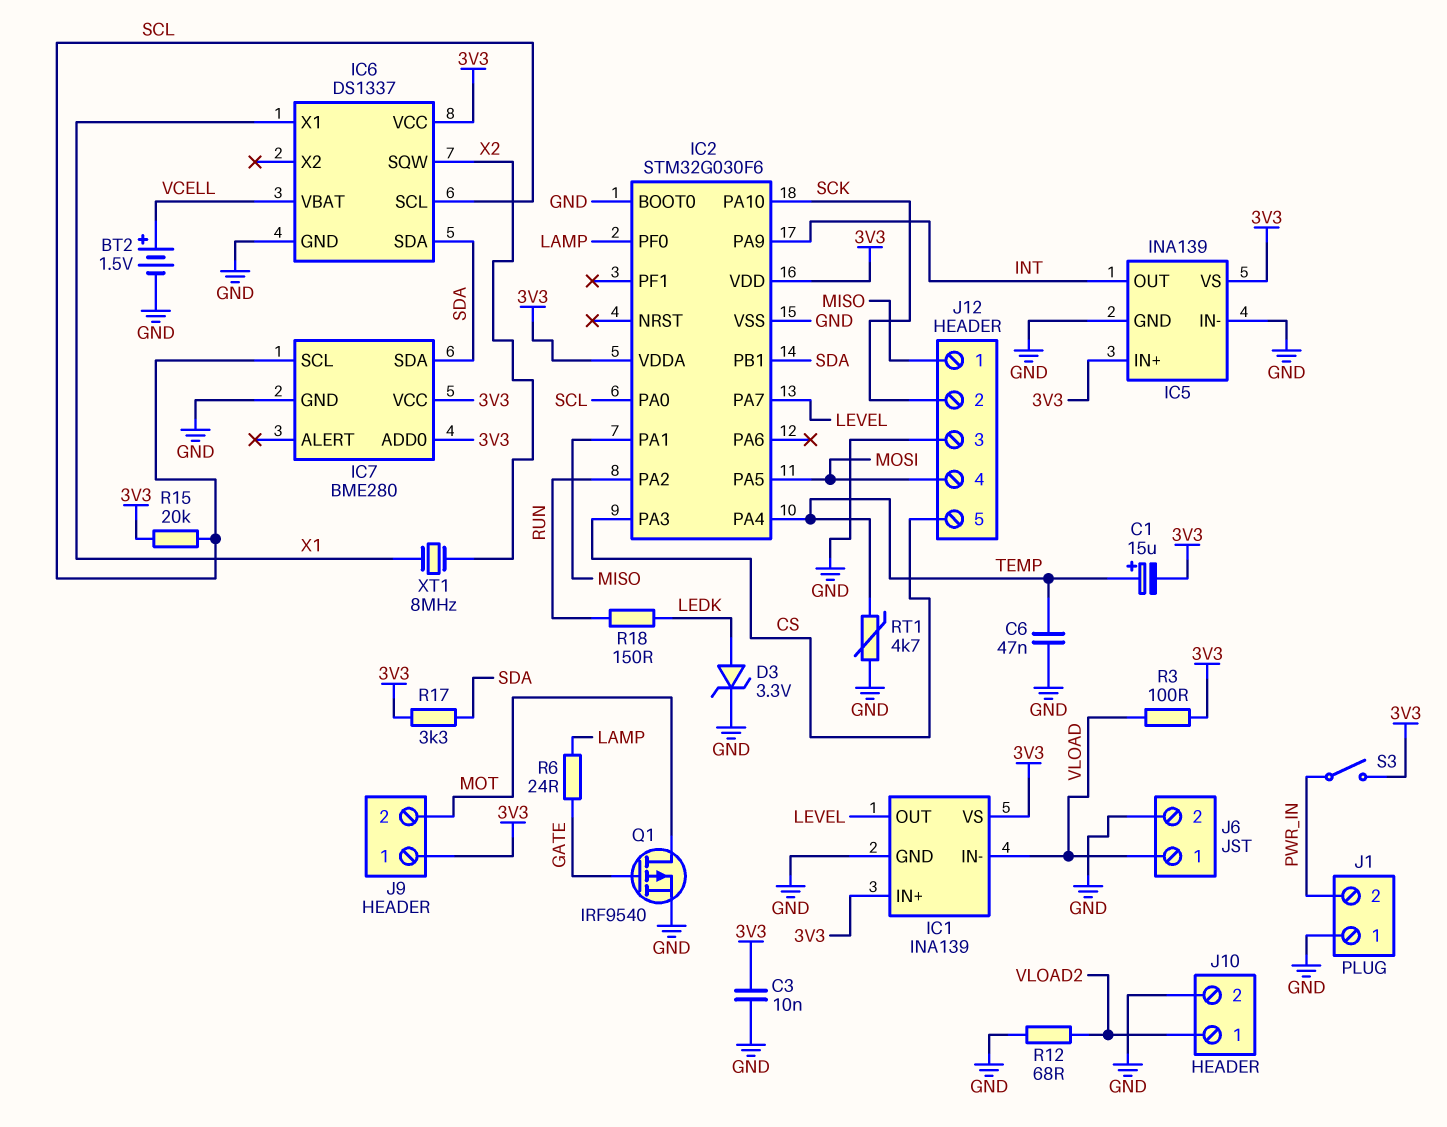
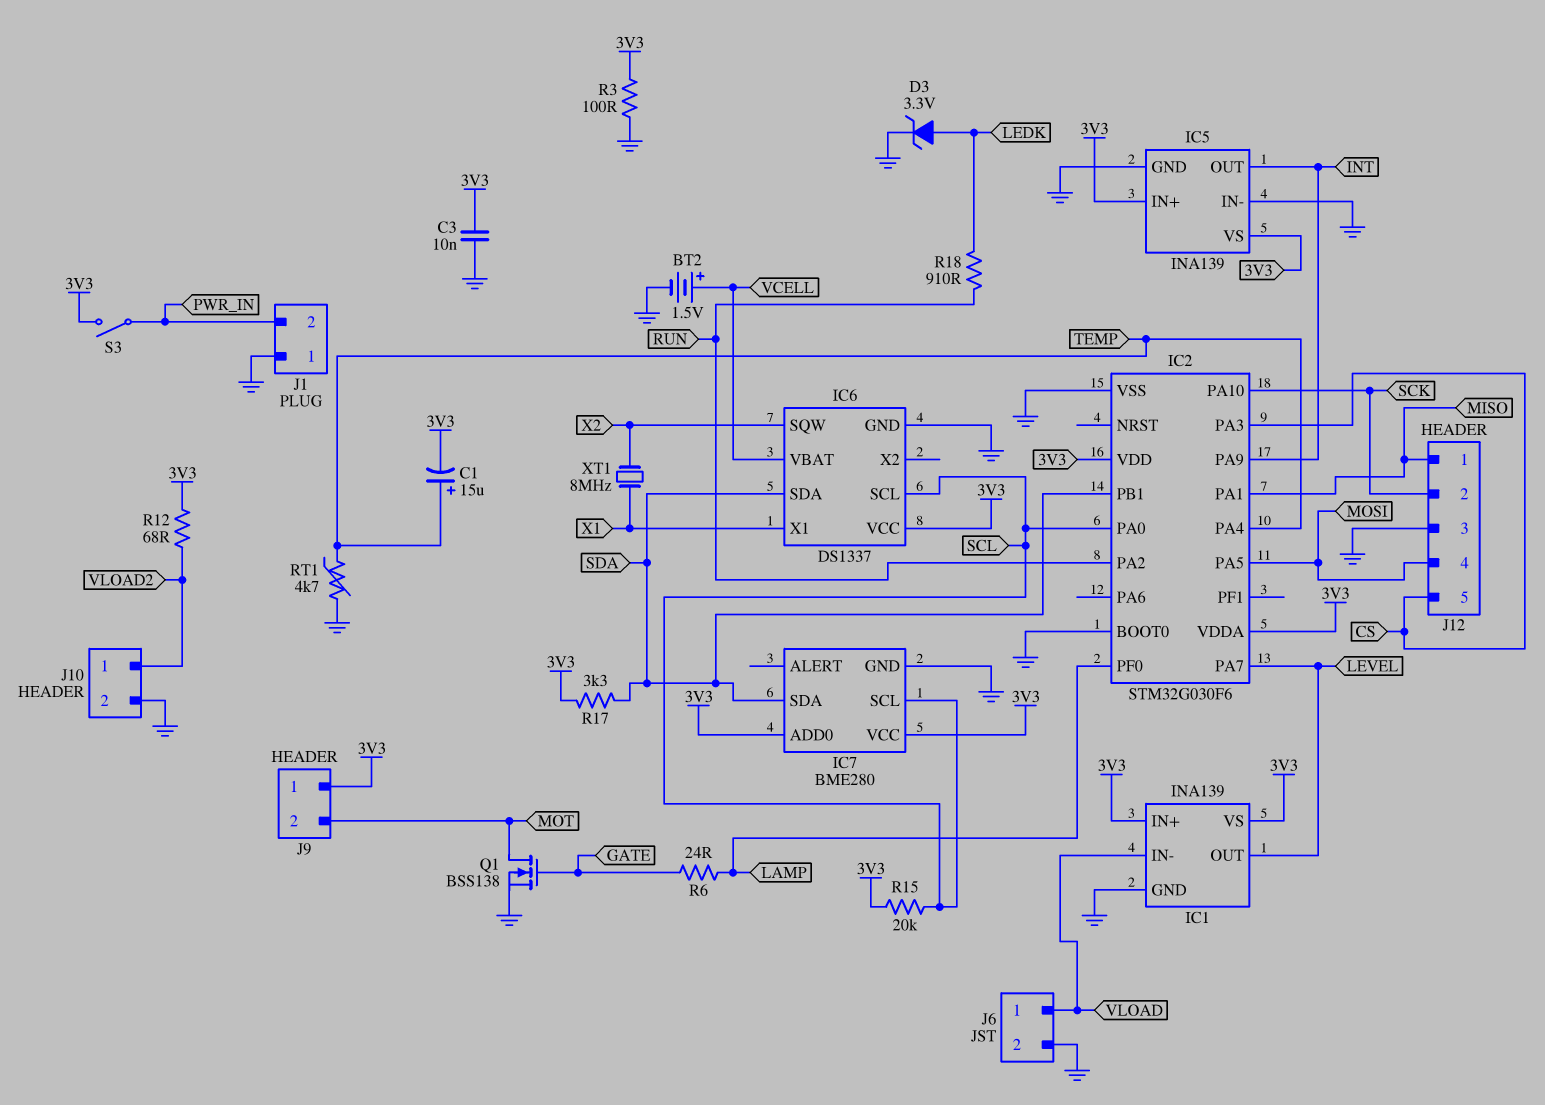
C6: 47nF (GND, TEMP) -> none
Q1: PMOS IRF9540 (G GATE, D MOT, S GND) -> NMOS BSS138 (G GATE, D MOT, S GND)
R3: 100 (3V3, VLOAD) -> 100 (3V3, GND)
R12: 68 (GND, VLOAD2) -> 68 (3V3, VLOAD2)
R18: 150 (LEDK, RUN) -> 910 (LEDK, RUN)

